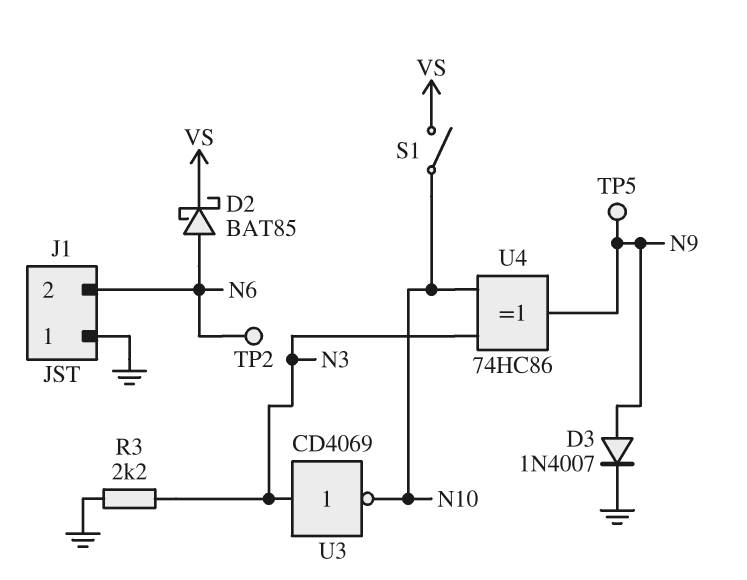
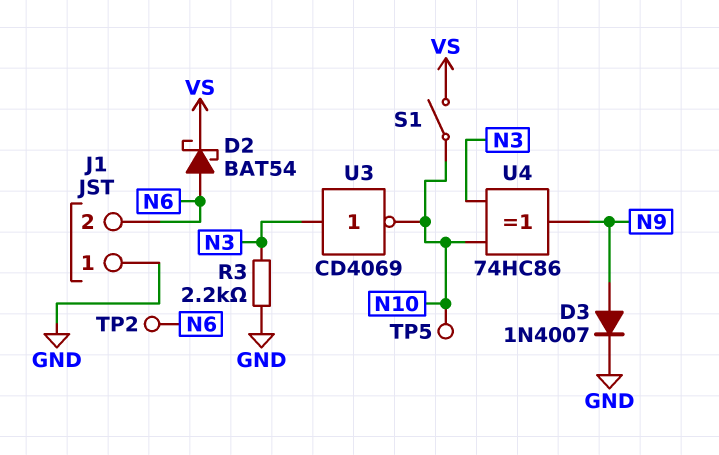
D2: schottky BAT85 (A N6, K VS) -> schottky BAT54 (A N6, K VS)
TP5: test point (N9) -> test point (N10)

